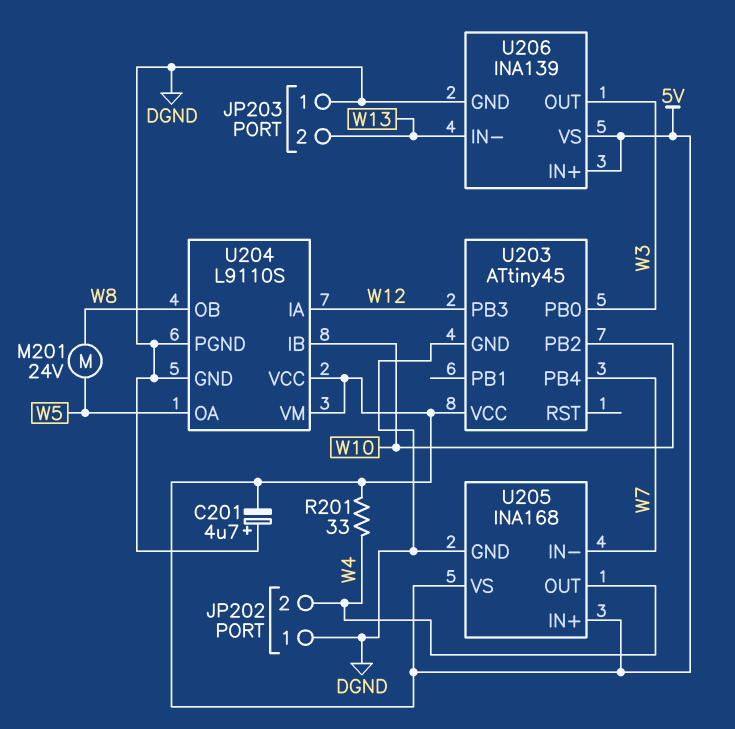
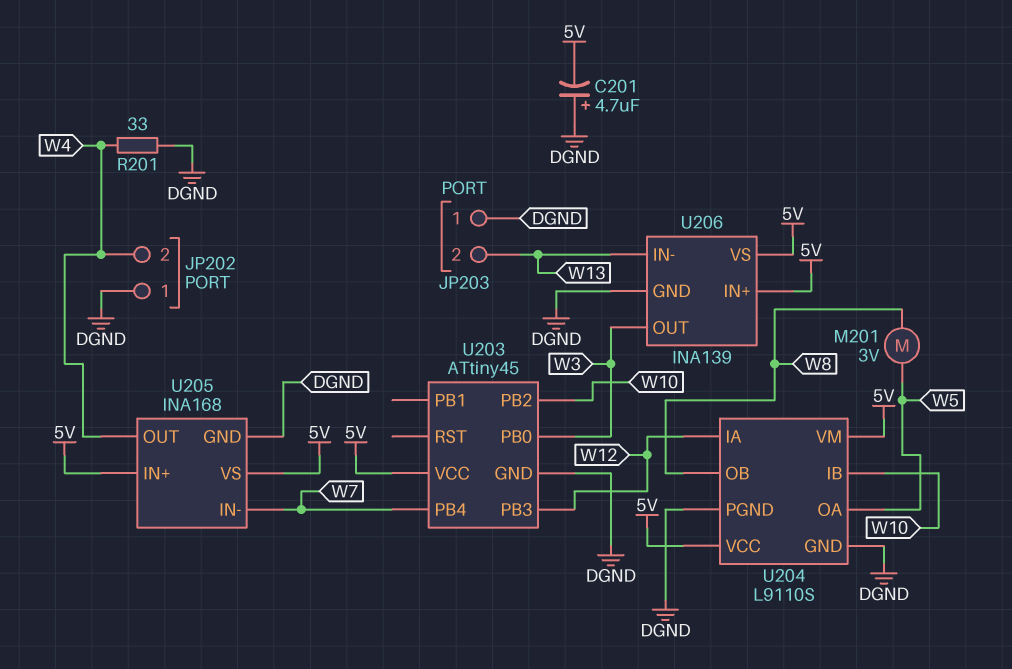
M201: motor 24V (W5, W8) -> motor 3V (W5, W8)
R201: 33 (5V, W4) -> 33 (DGND, W4)

